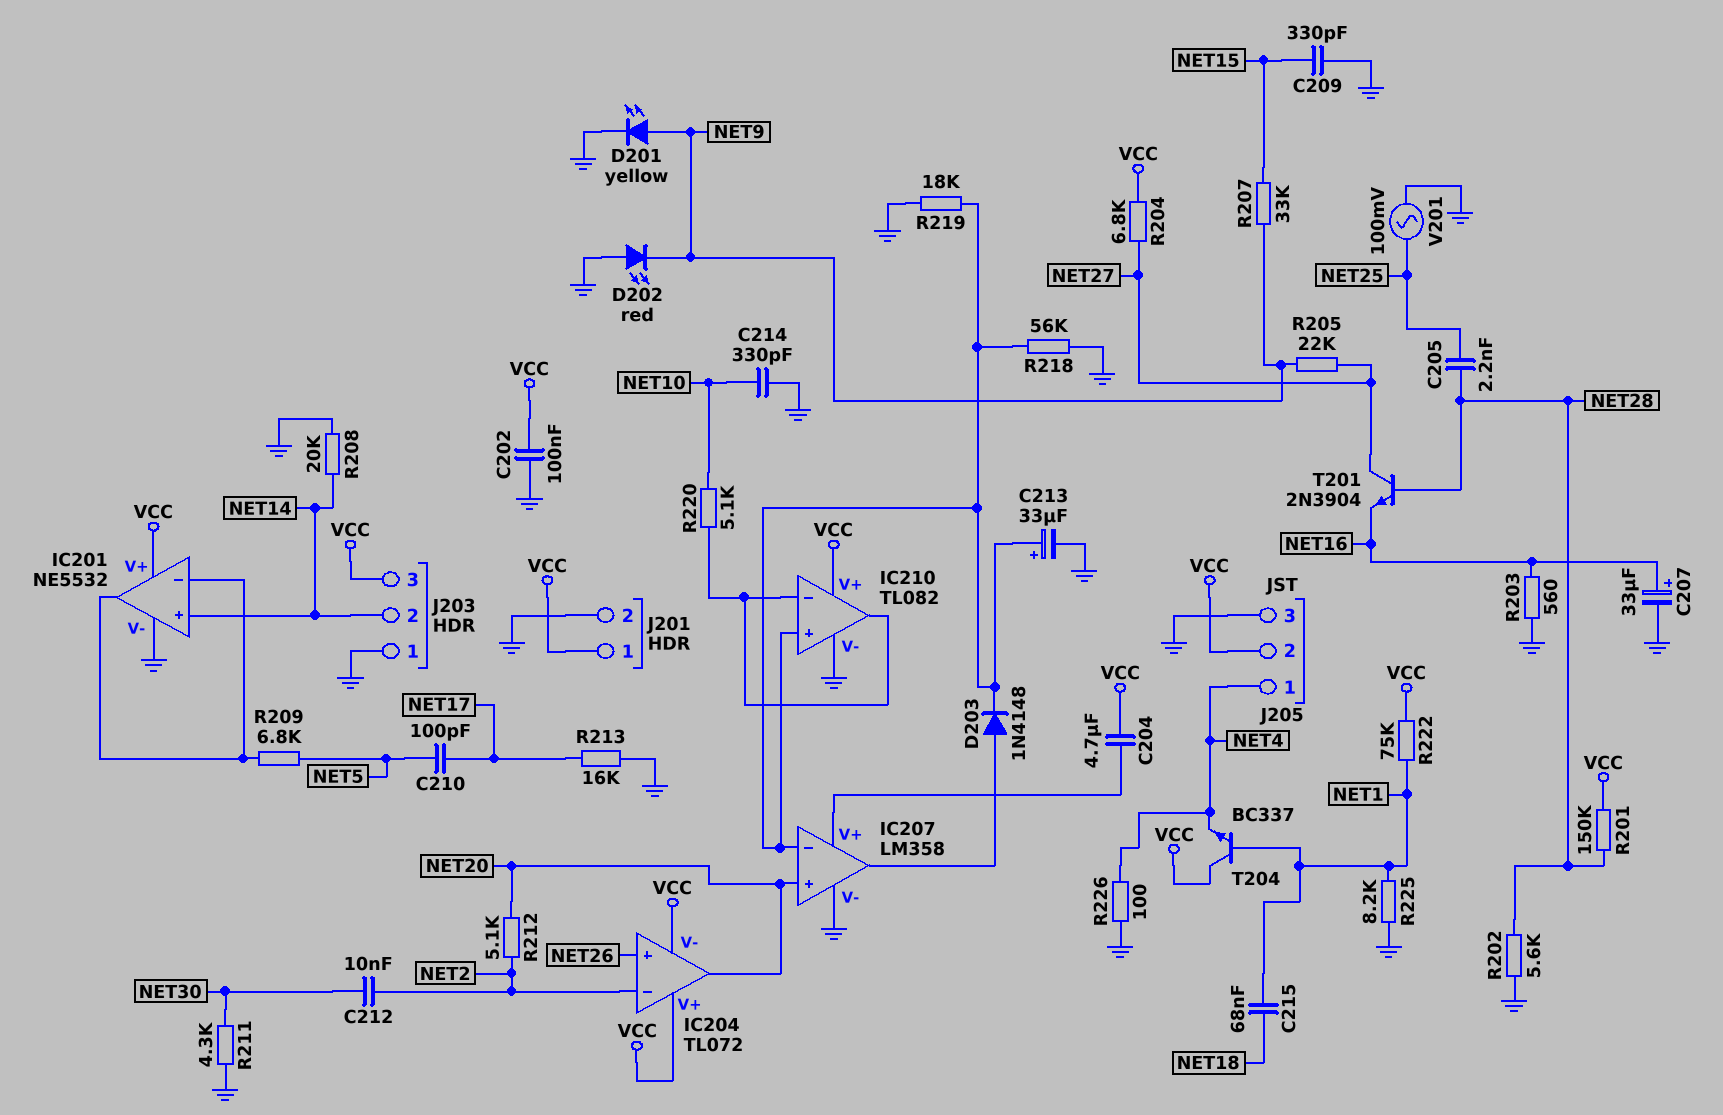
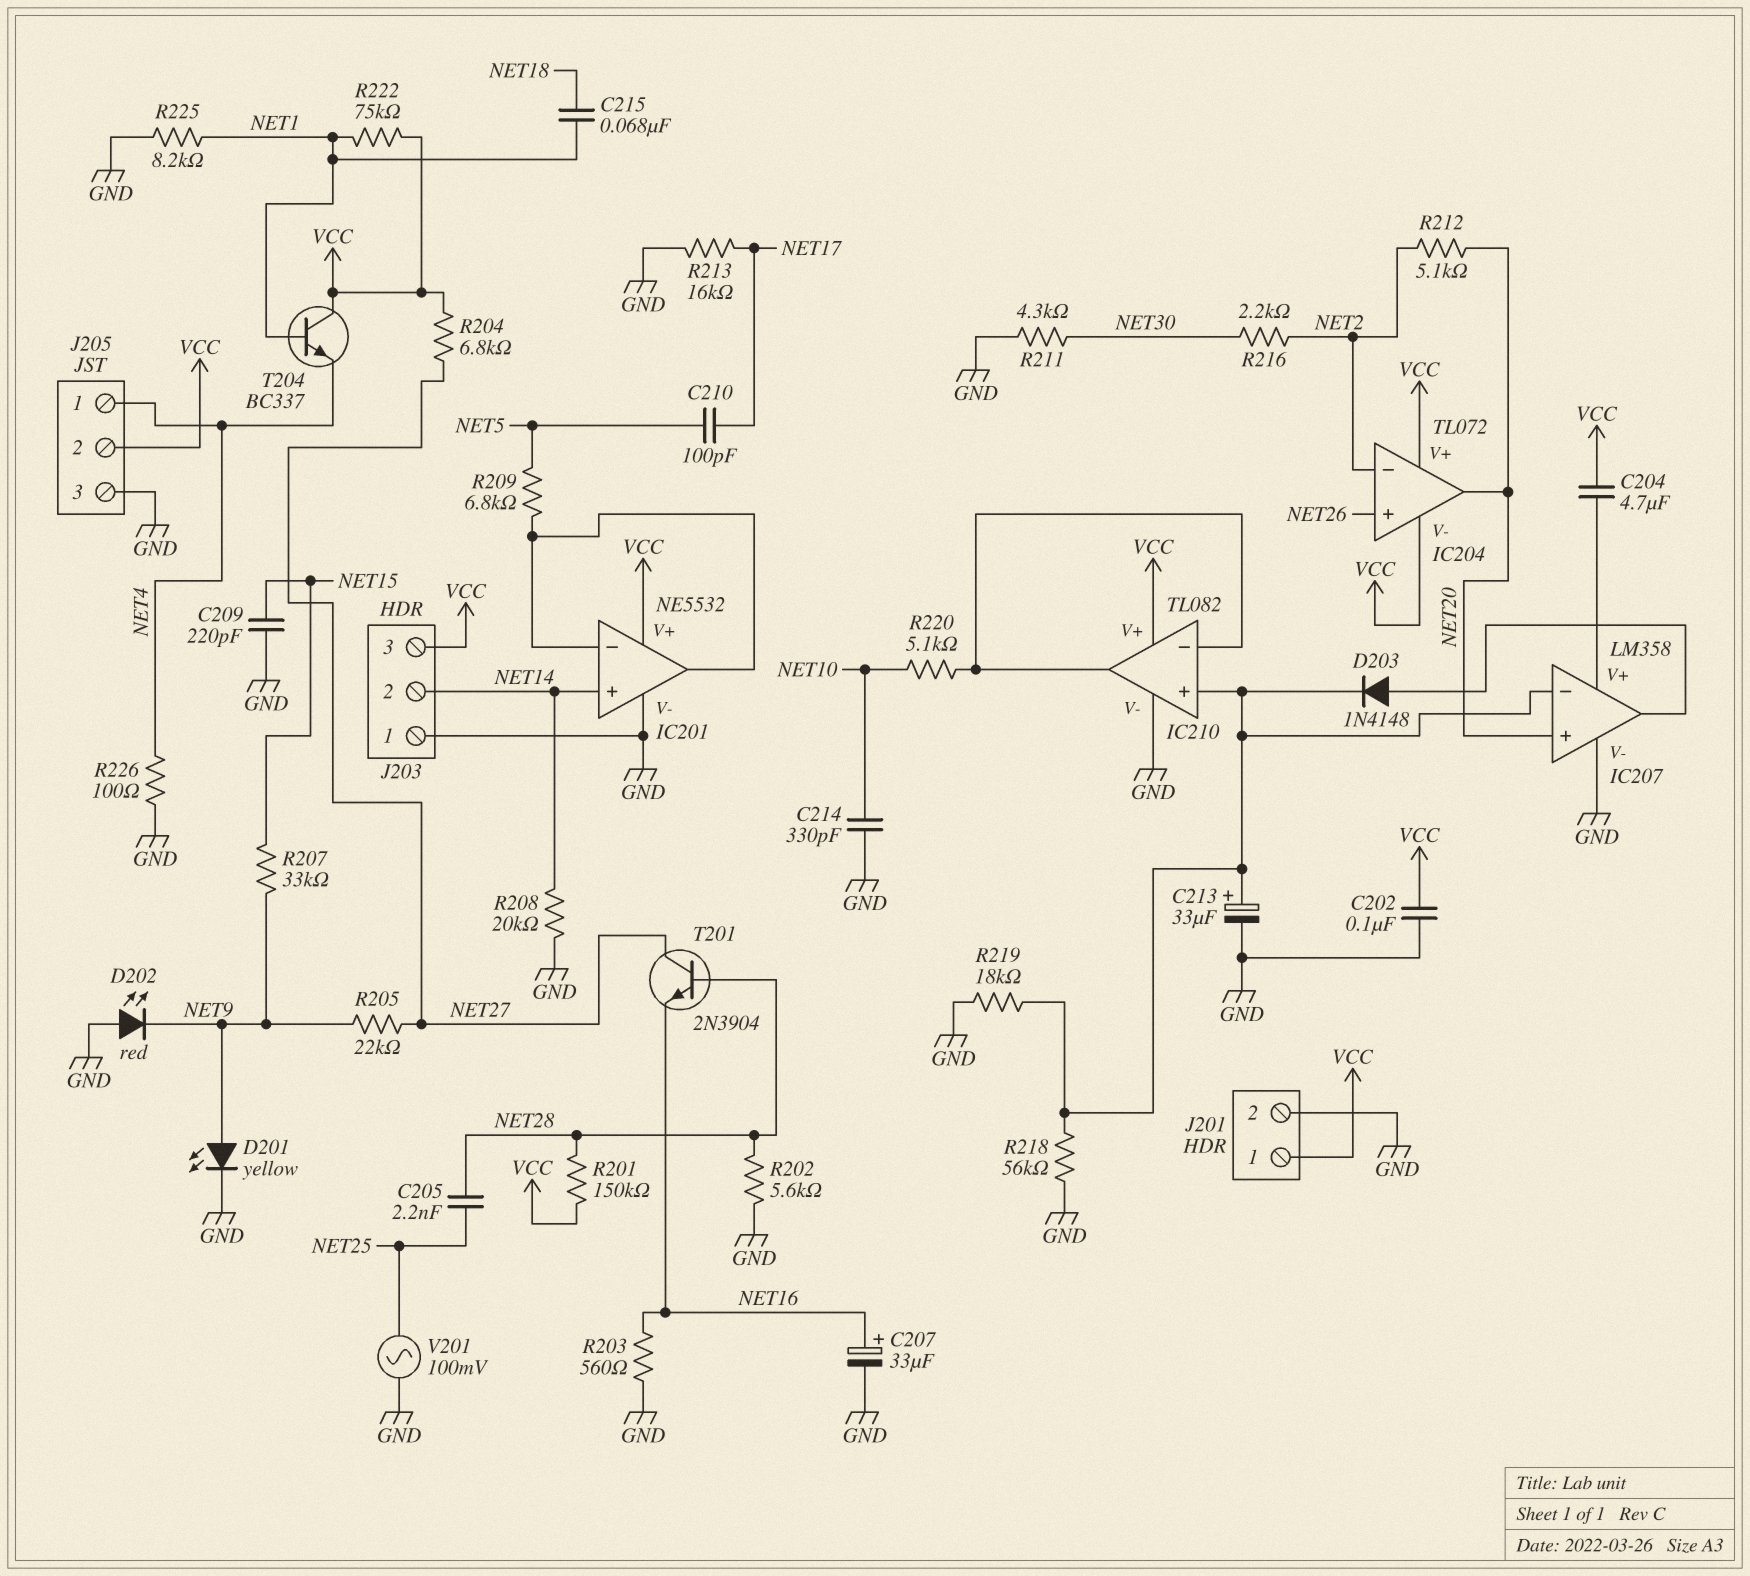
C209: 330pF (GND, NET15) -> 220pF (GND, NET15)
C212: 10nF (NET2, NET30) -> none
R216: none -> 2.2k (NET2, NET30)

